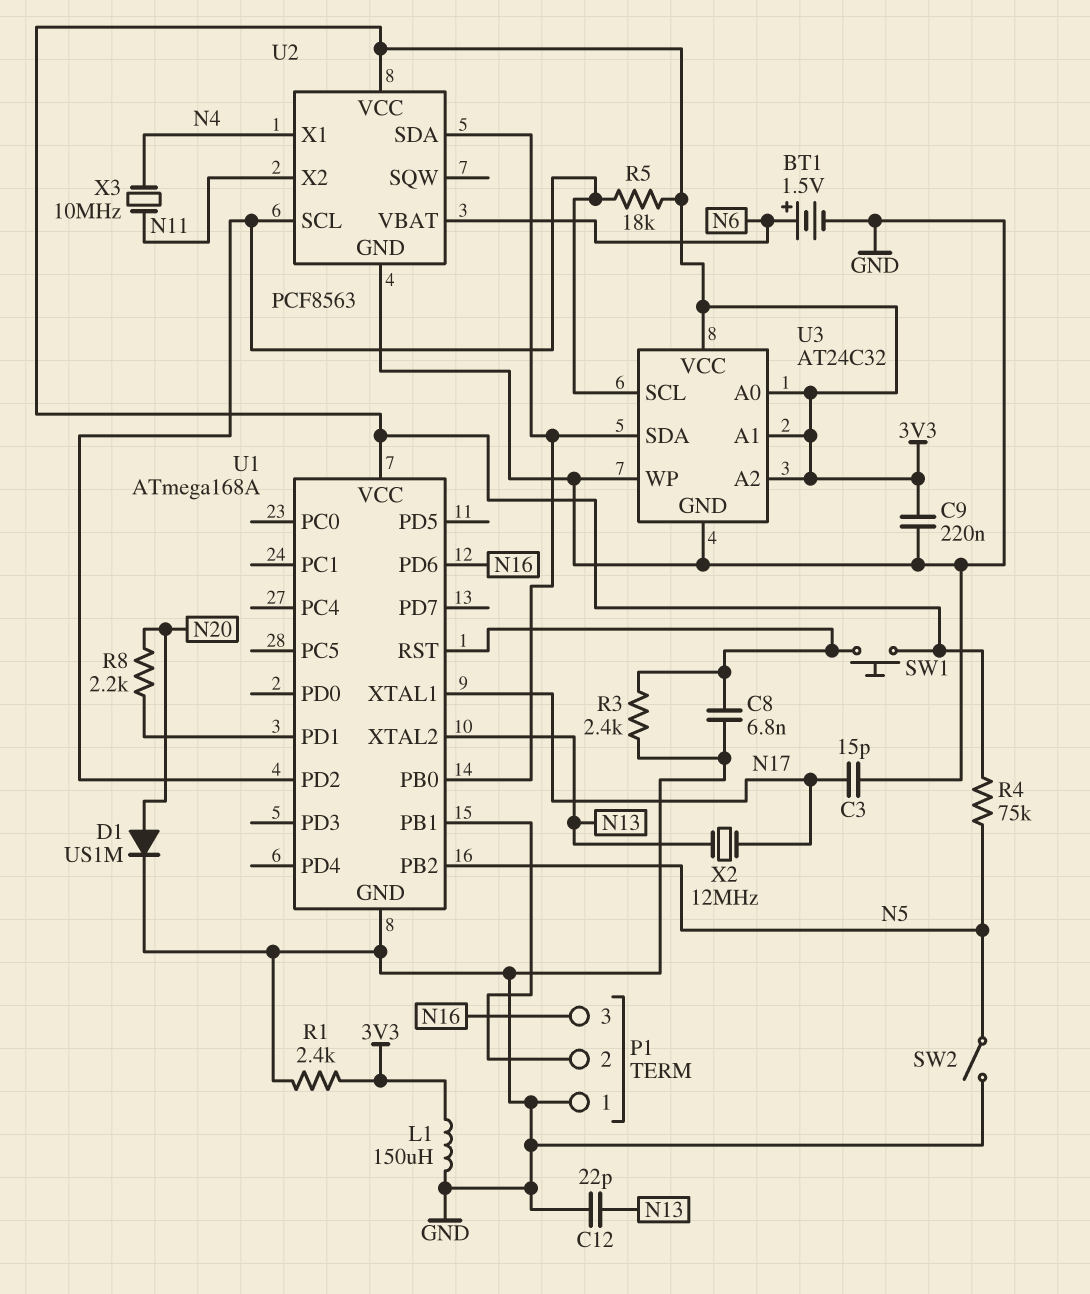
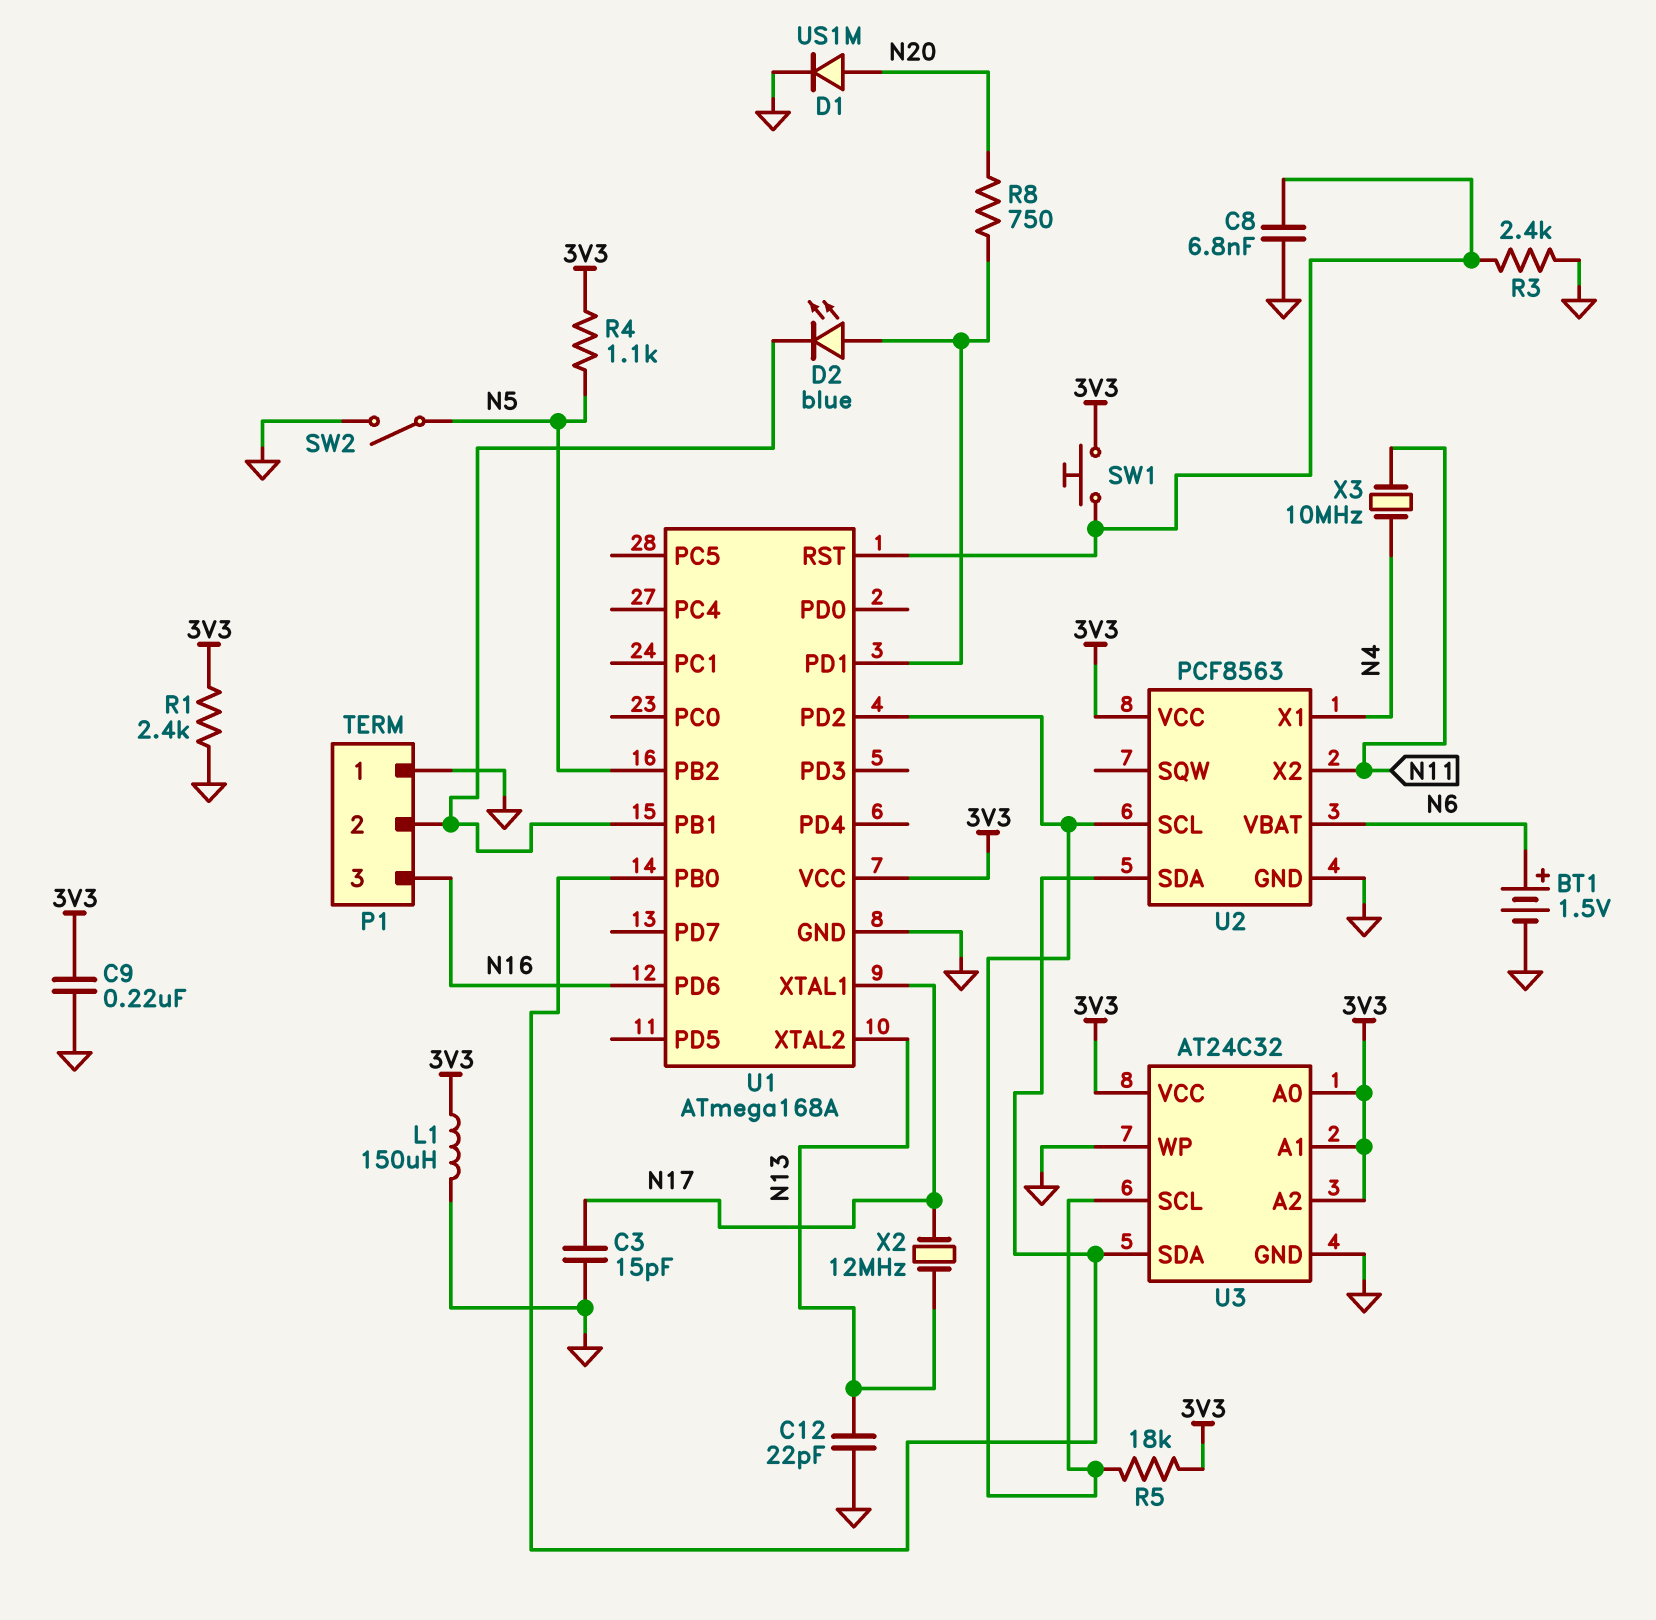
D2: none -> LED blue (A U1/PD1, K P1/2)
R4: 75k (3V3, N5) -> 1.1k (3V3, N5)
R8: 2.2k (N20, U1/PD1) -> 750 (N20, U1/PD1)

